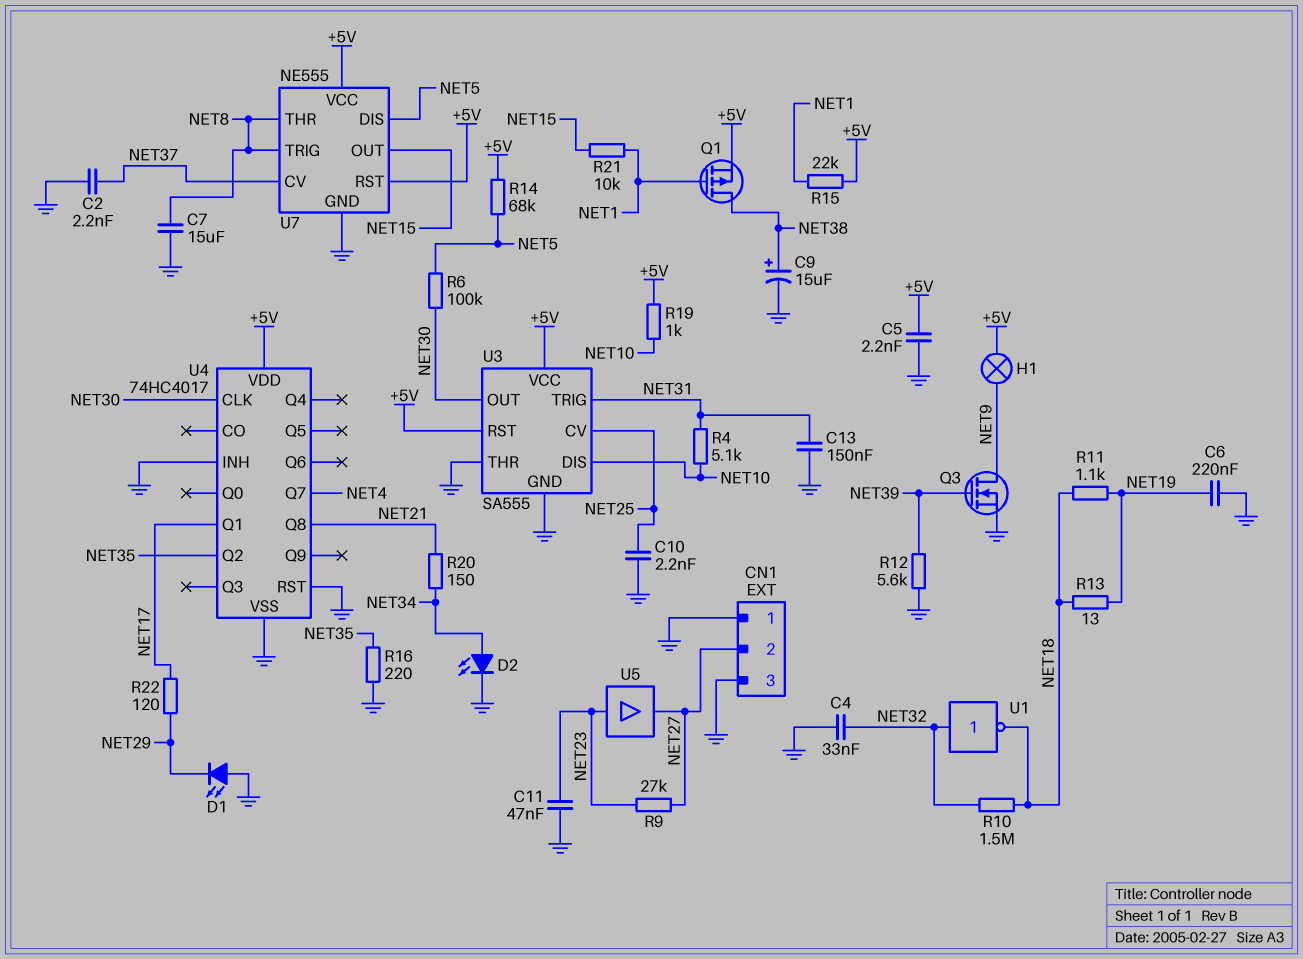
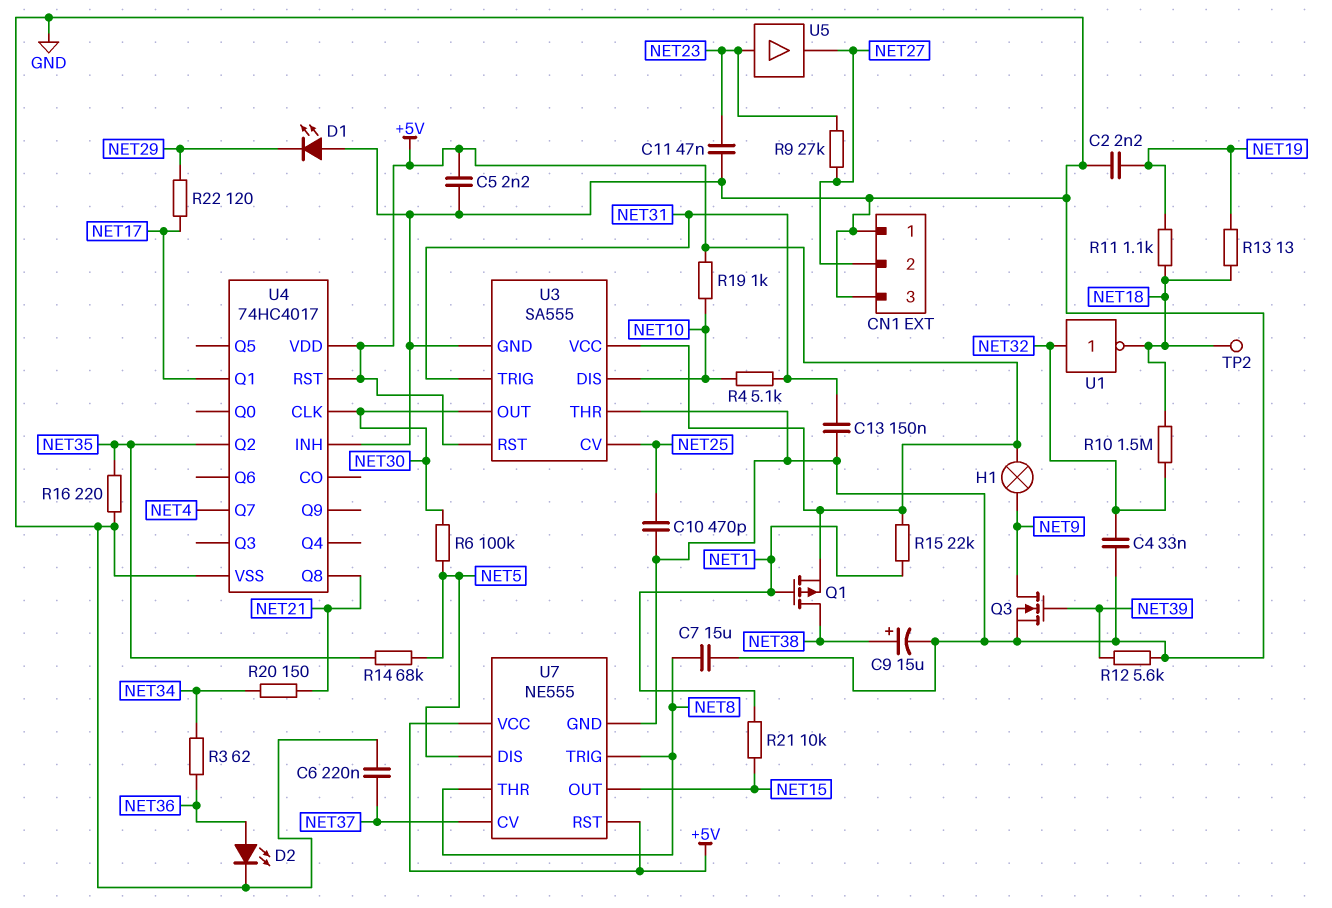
C2: 2.2nF (GND, NET37) -> 2.2nF (GND, NET19)
C6: 220nF (GND, NET19) -> 220nF (GND, NET37)
C10: 2.2nF (GND, NET25) -> 470pF (GND, NET25)
D2: LED (A NET34, K GND) -> LED (A NET36, K GND)
R3: none -> 62 (NET34, NET36)
R14: 68k (+5V, NET5) -> 68k (NET5, NET35)
TP2: none -> test point (NET18)
U4 pin RST: GND -> +5V

